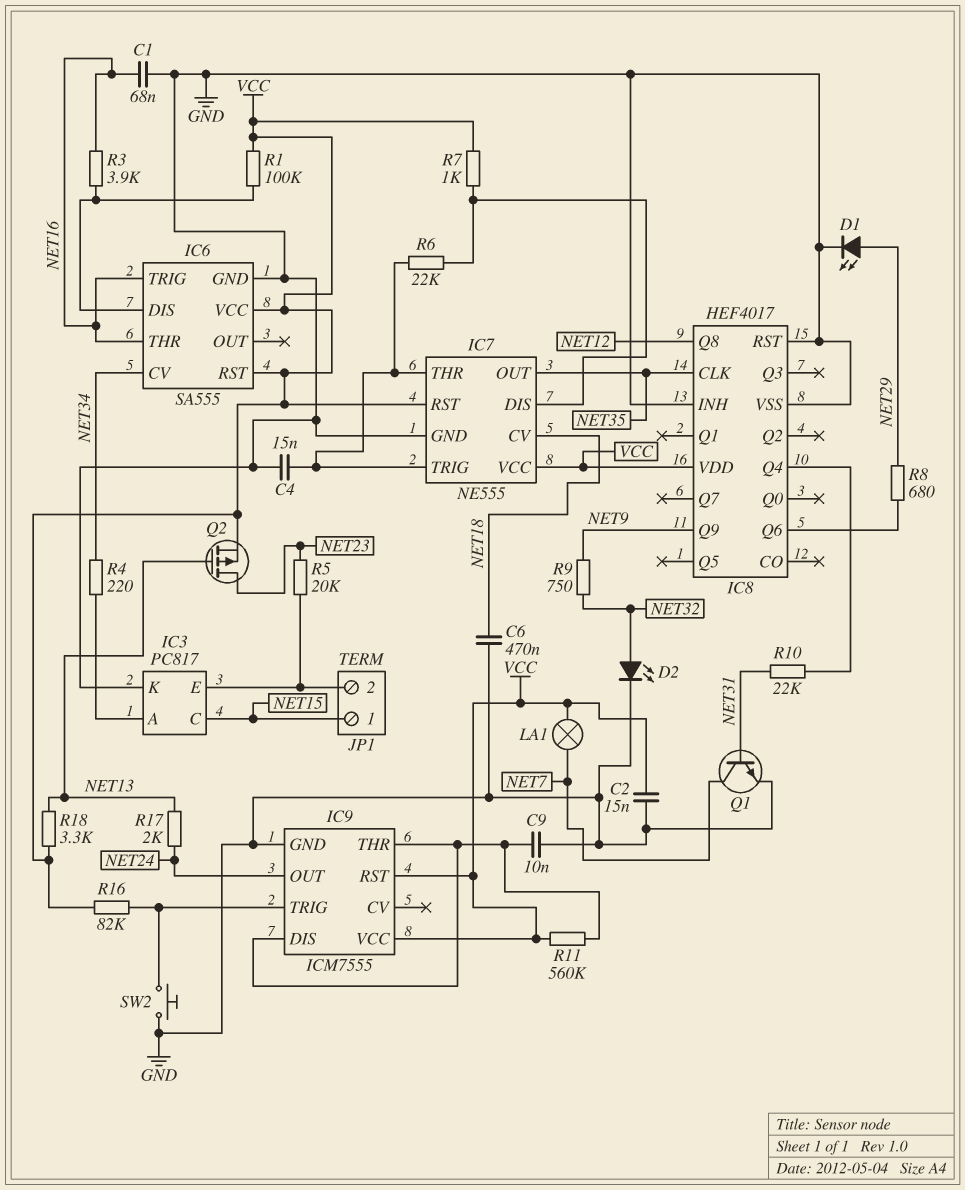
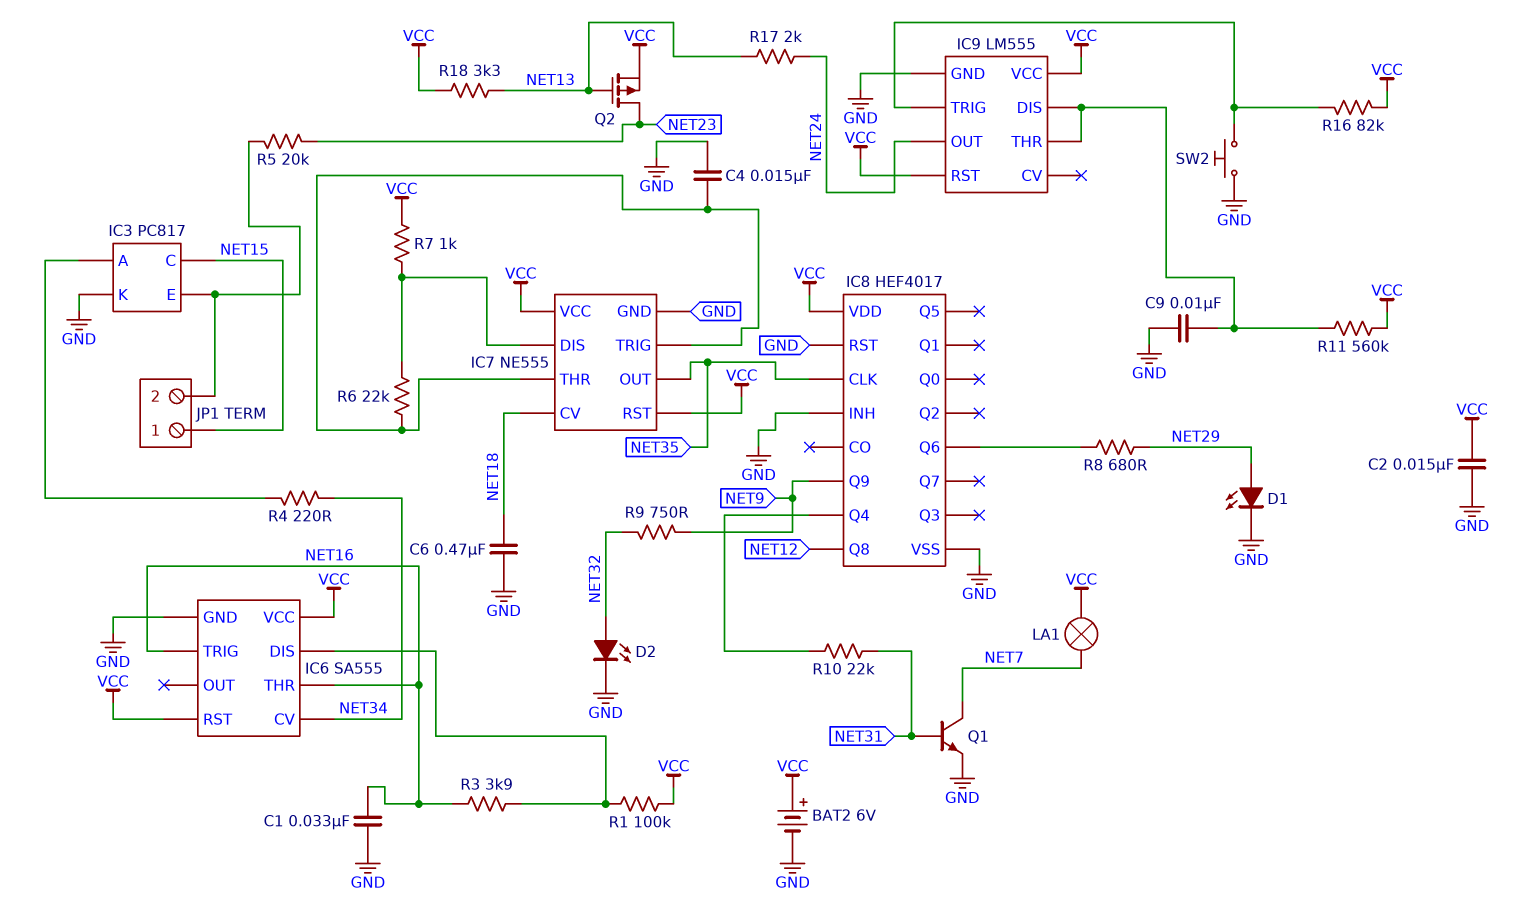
BAT2: none -> 6V (plus VCC, minus GND)
C1: 68nF (GND, NET16) -> 33nF (GND, NET16)
IC9: ICM7555 -> LM555

